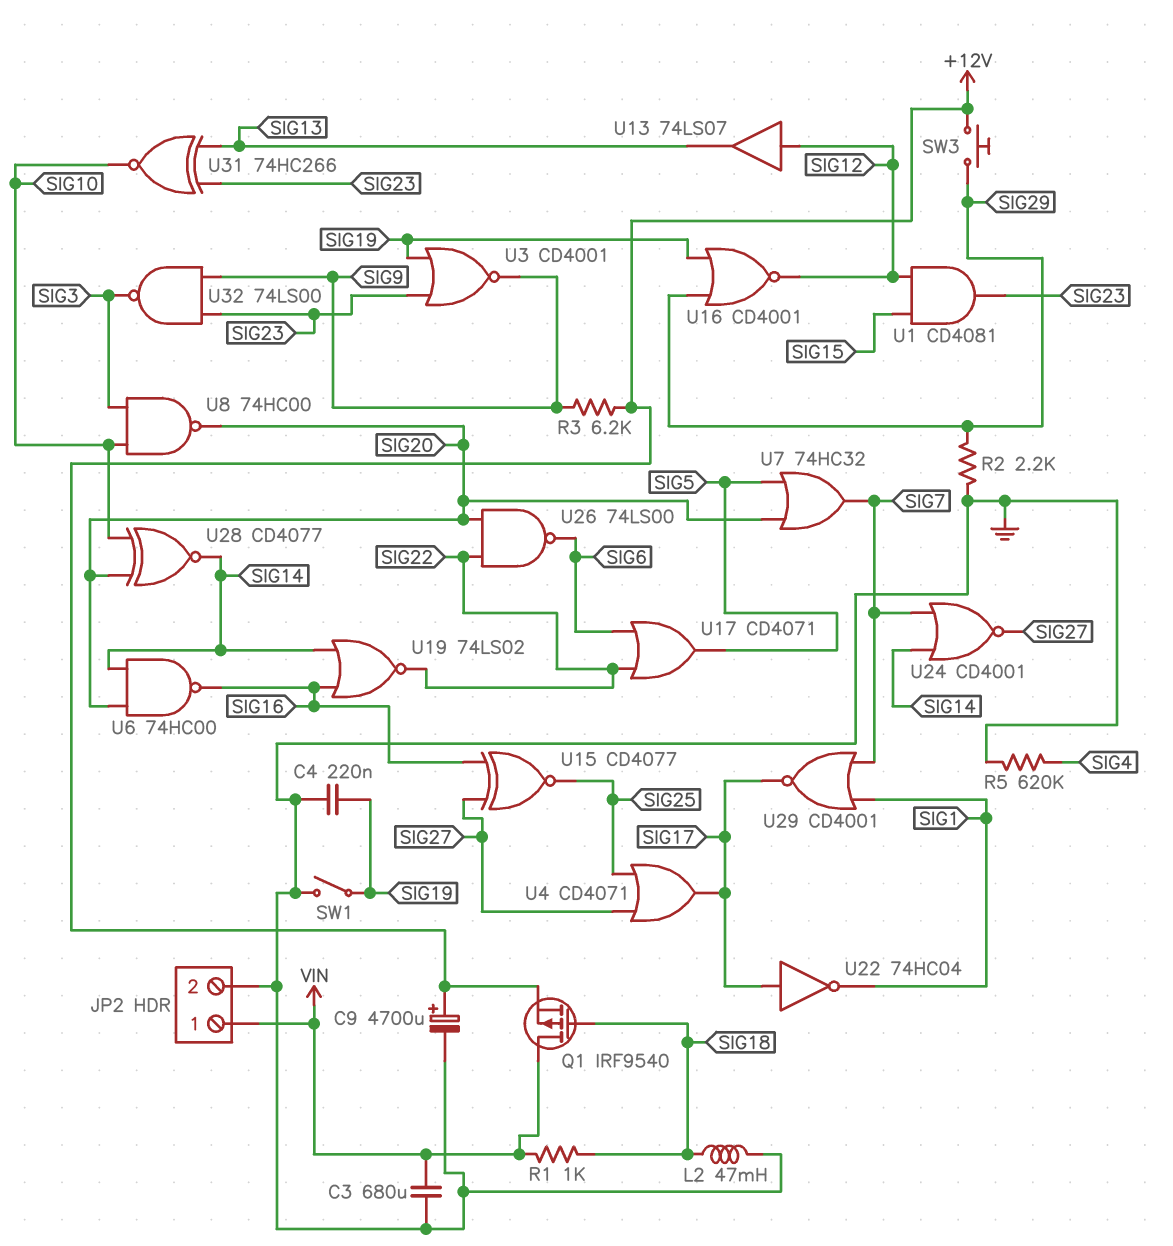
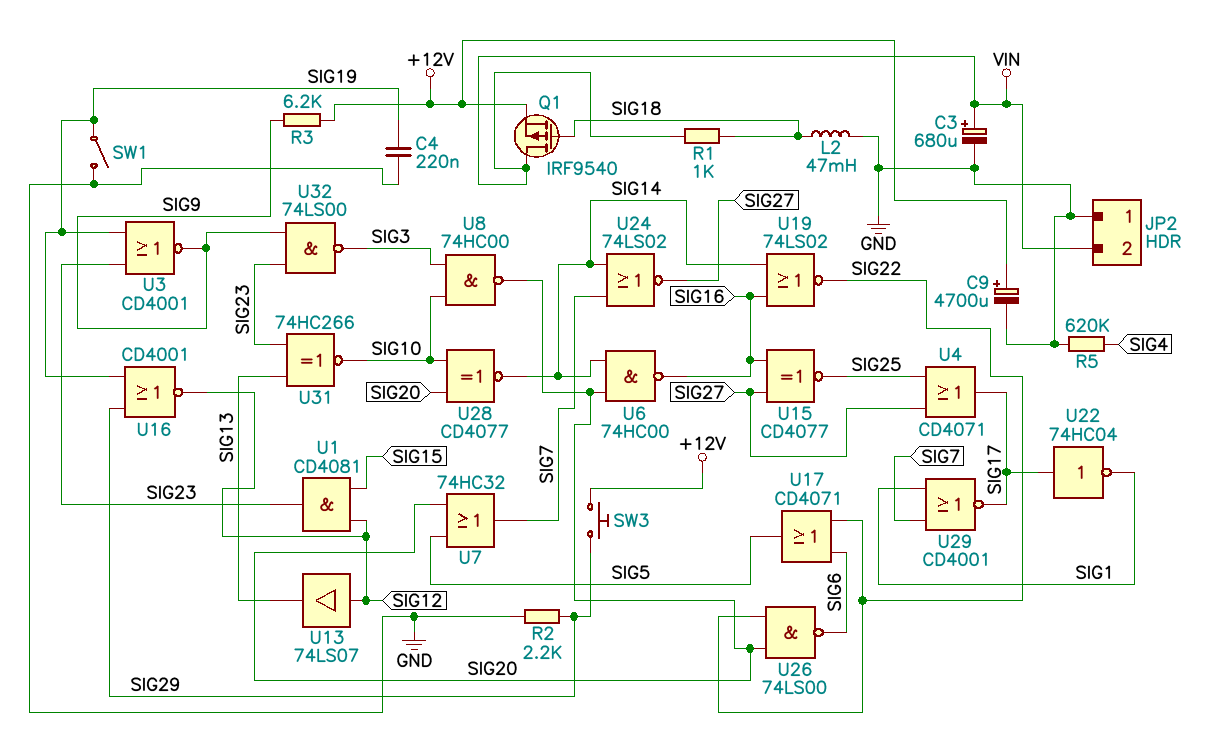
C3: 680uF (GND, VIN) -> 680uF (plus VIN, minus GND)
JP2 pin 1: VIN -> GND
JP2 pin 2: GND -> VIN
U24: NOR CD4001 (in SIG7, in SIG14, out SIG27) -> NOR 74LS02 (in SIG7, in SIG14, out SIG27)

